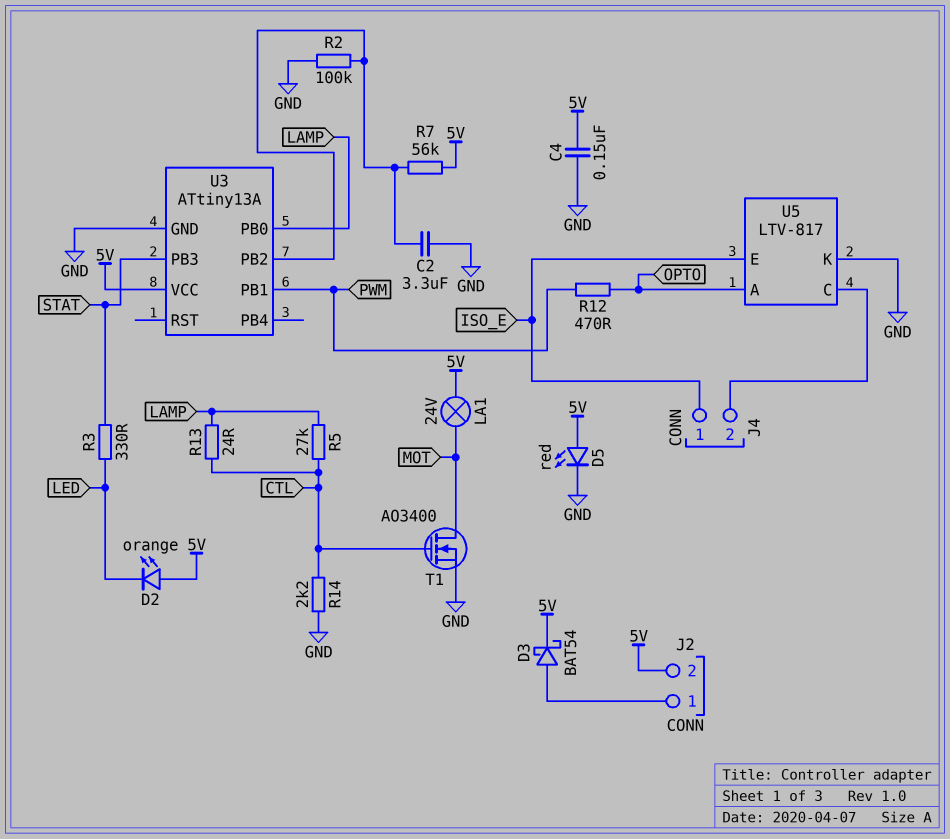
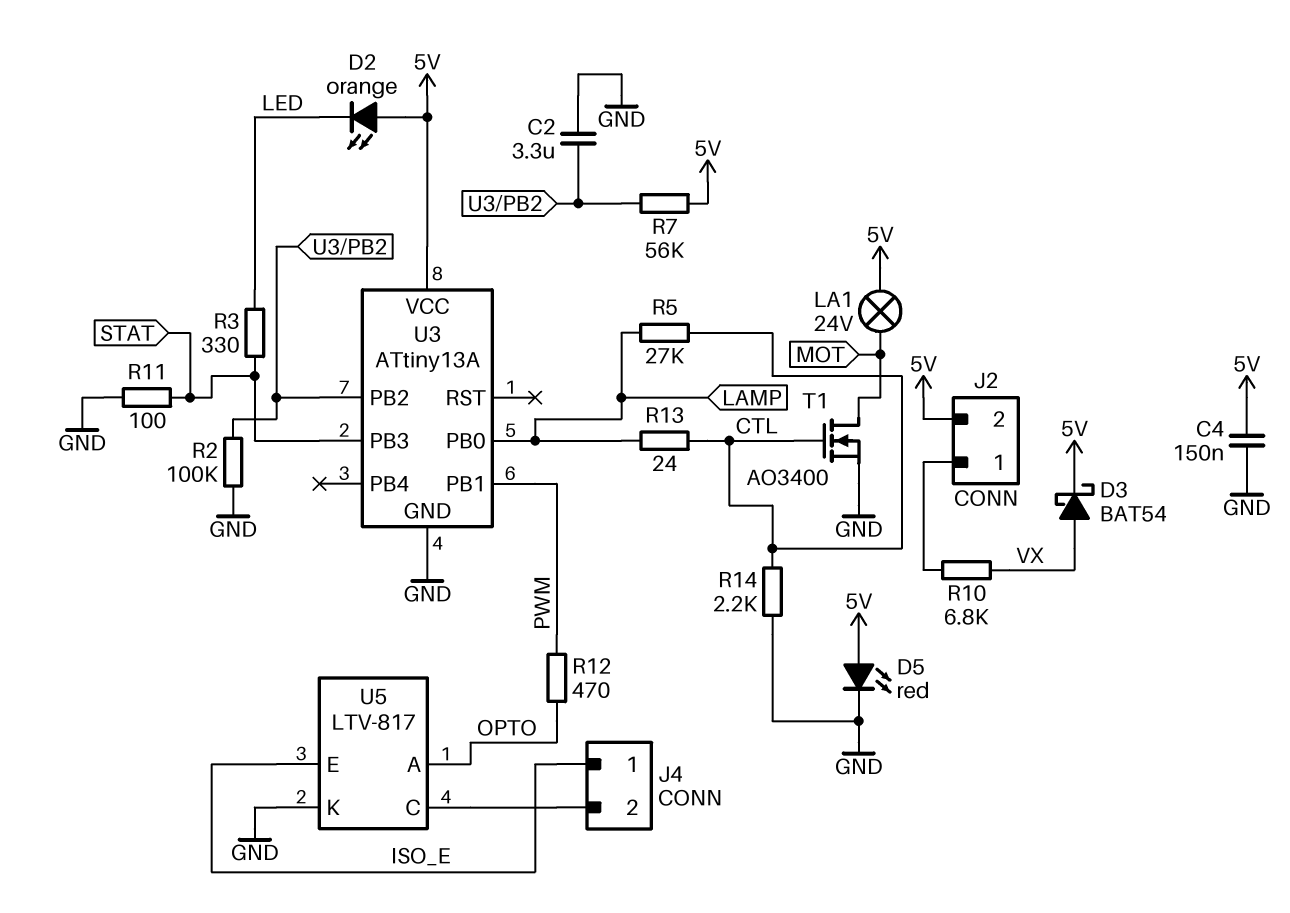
D3: schottky BAT54 (A J2/1, K 5V) -> schottky BAT54 (A VX, K 5V)
R10: none -> 6.8k (J2/1, VX)
R11: none -> 100 (GND, STAT)

